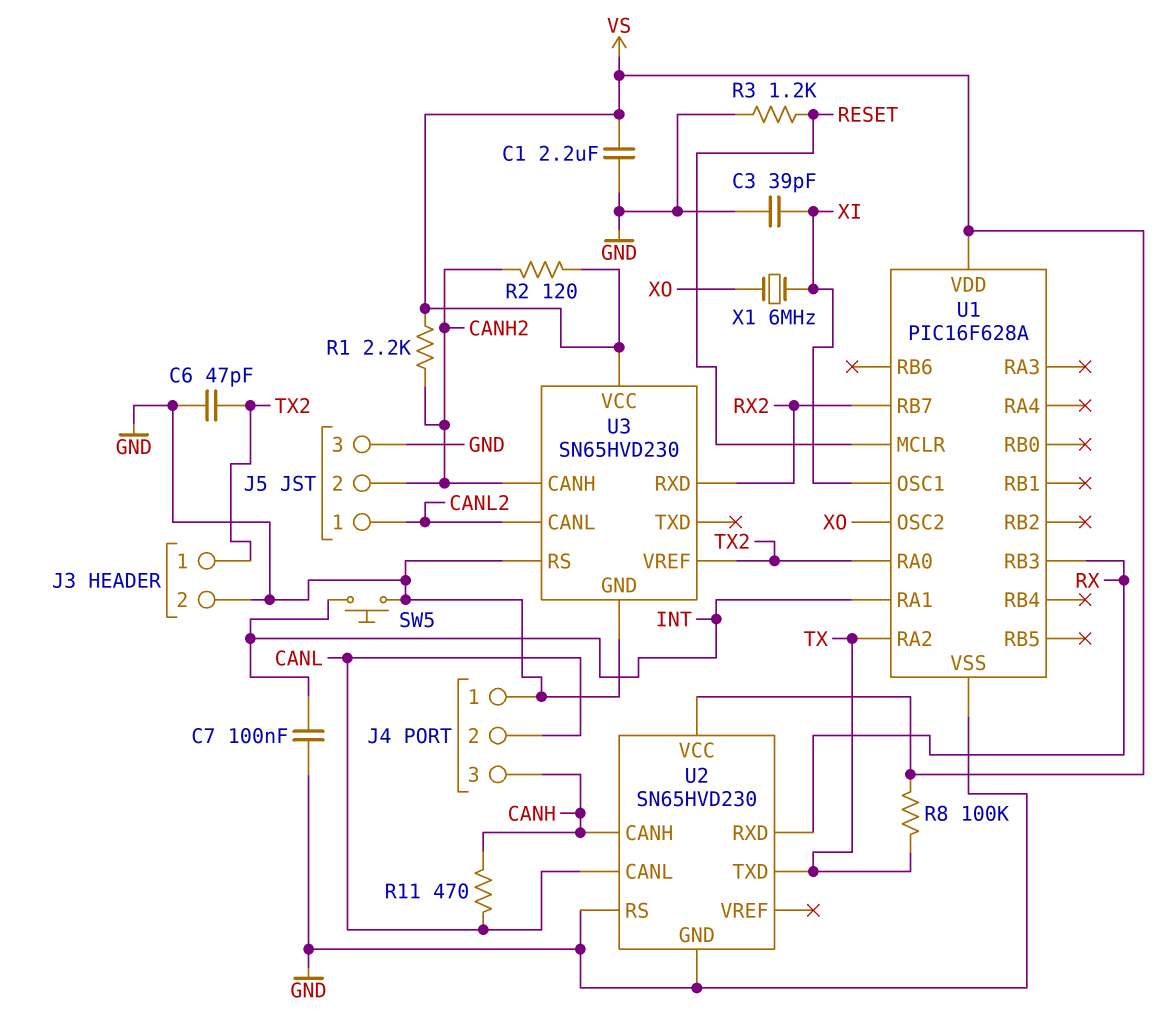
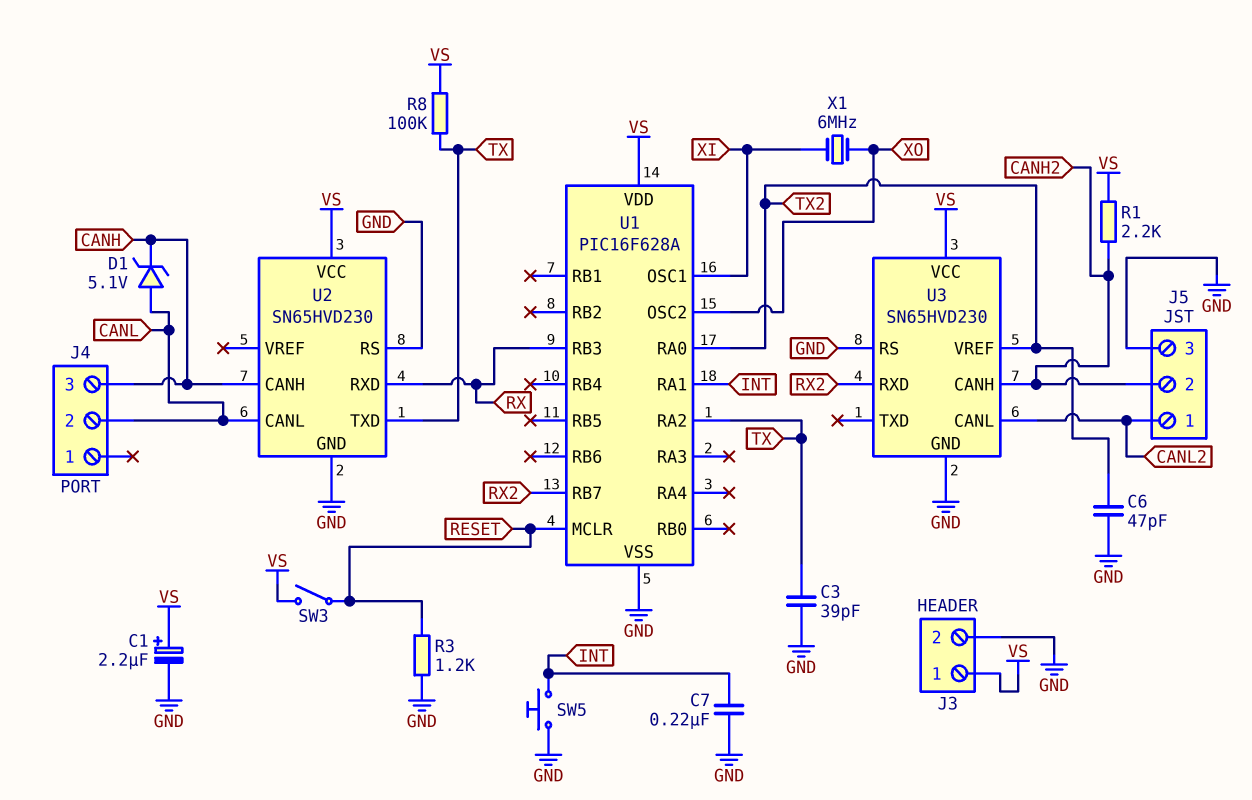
C1: 2.2uF (GND, VS) -> 2.2uF (plus VS, minus GND)
C3: 39pF (GND, XI) -> 39pF (GND, TX)
C7: 100nF (GND, INT) -> 220nF (GND, INT)
D1: none -> zener 5.1V (A CANL, K CANH)
J3 pin 1: TX2 -> VS
J4 pin 1: GND -> none
R2: 120 (CANH2, VS) -> none
R11: 470 (CANH, CANL) -> none
SW3: none -> switch (RESET, VS)

